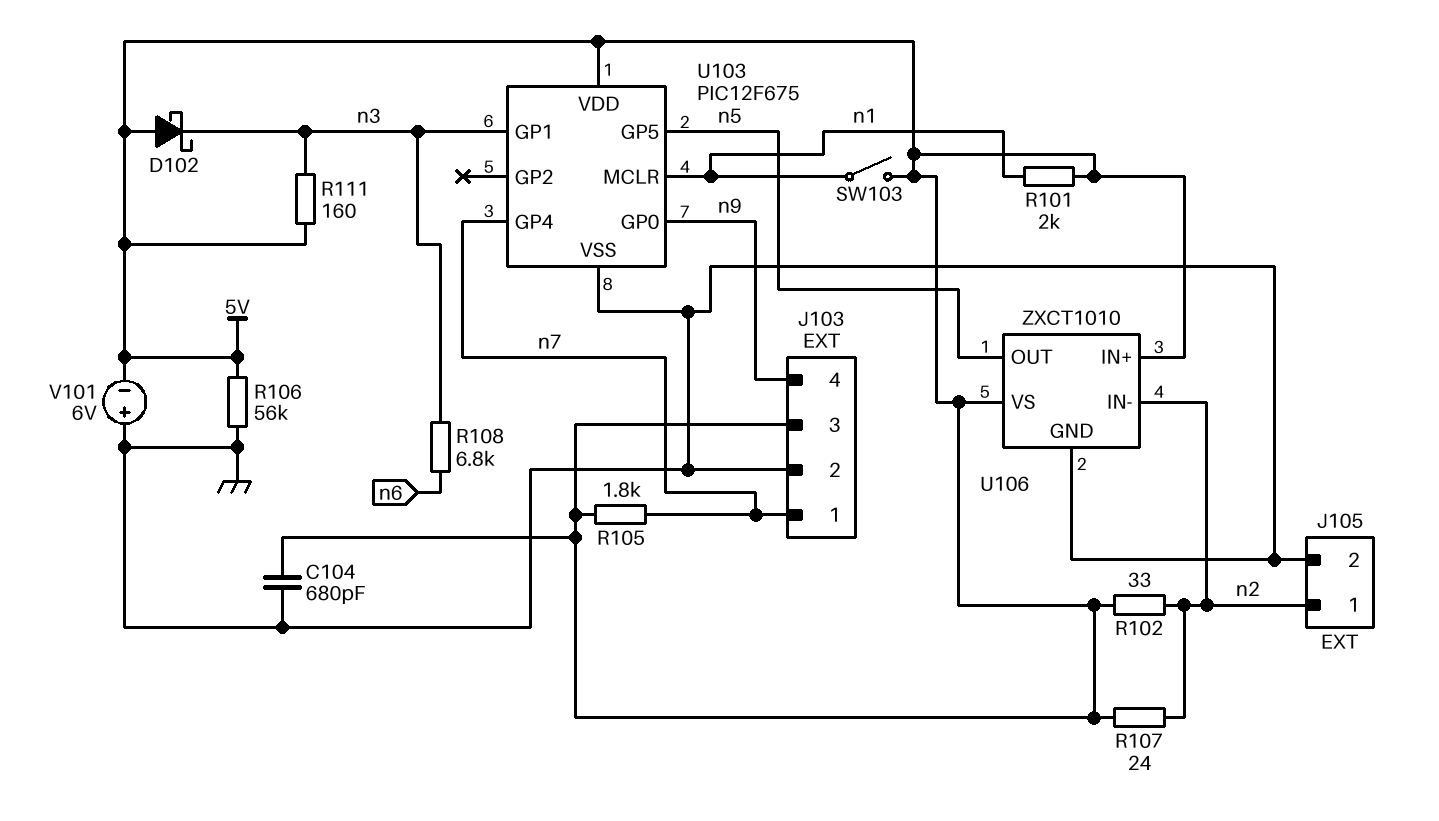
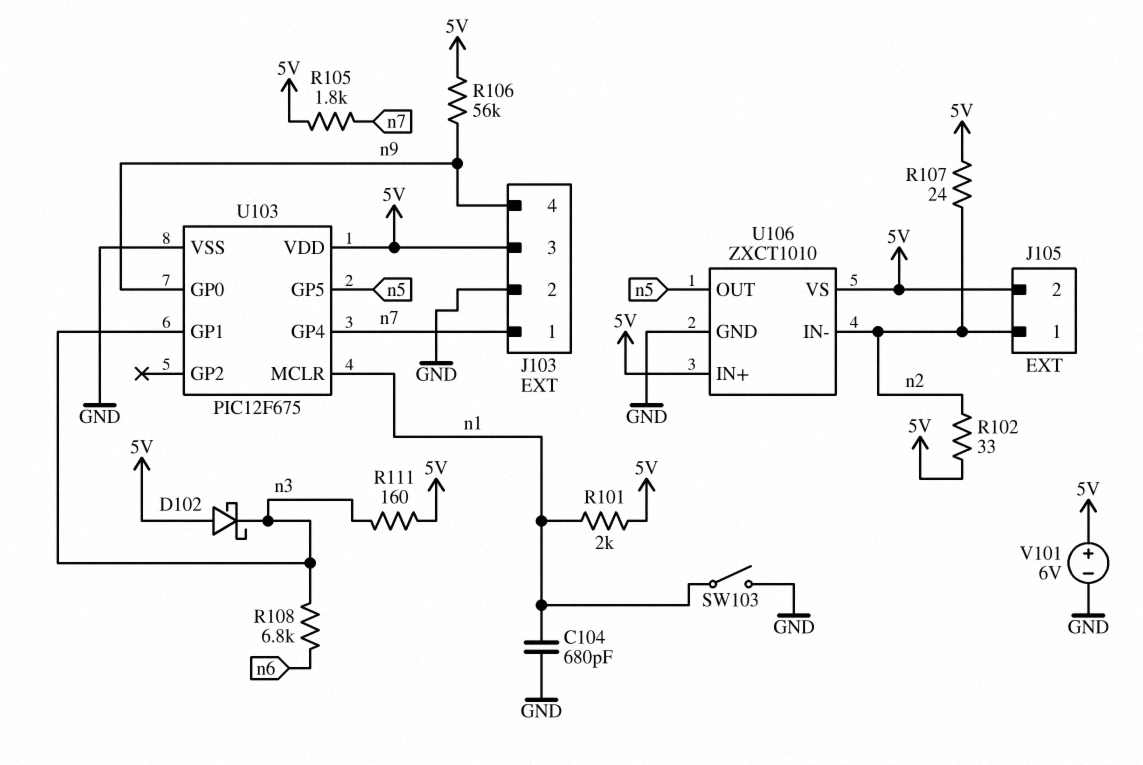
C104: 680pF (5V, GND) -> 680pF (GND, n1)
J105 pin 2: GND -> 5V
R106: 56k (5V, GND) -> 56k (5V, n9)
SW103: switch (5V, n1) -> switch (GND, n1)
V101: 6V (plus GND, minus 5V) -> 6V (plus 5V, minus GND)

